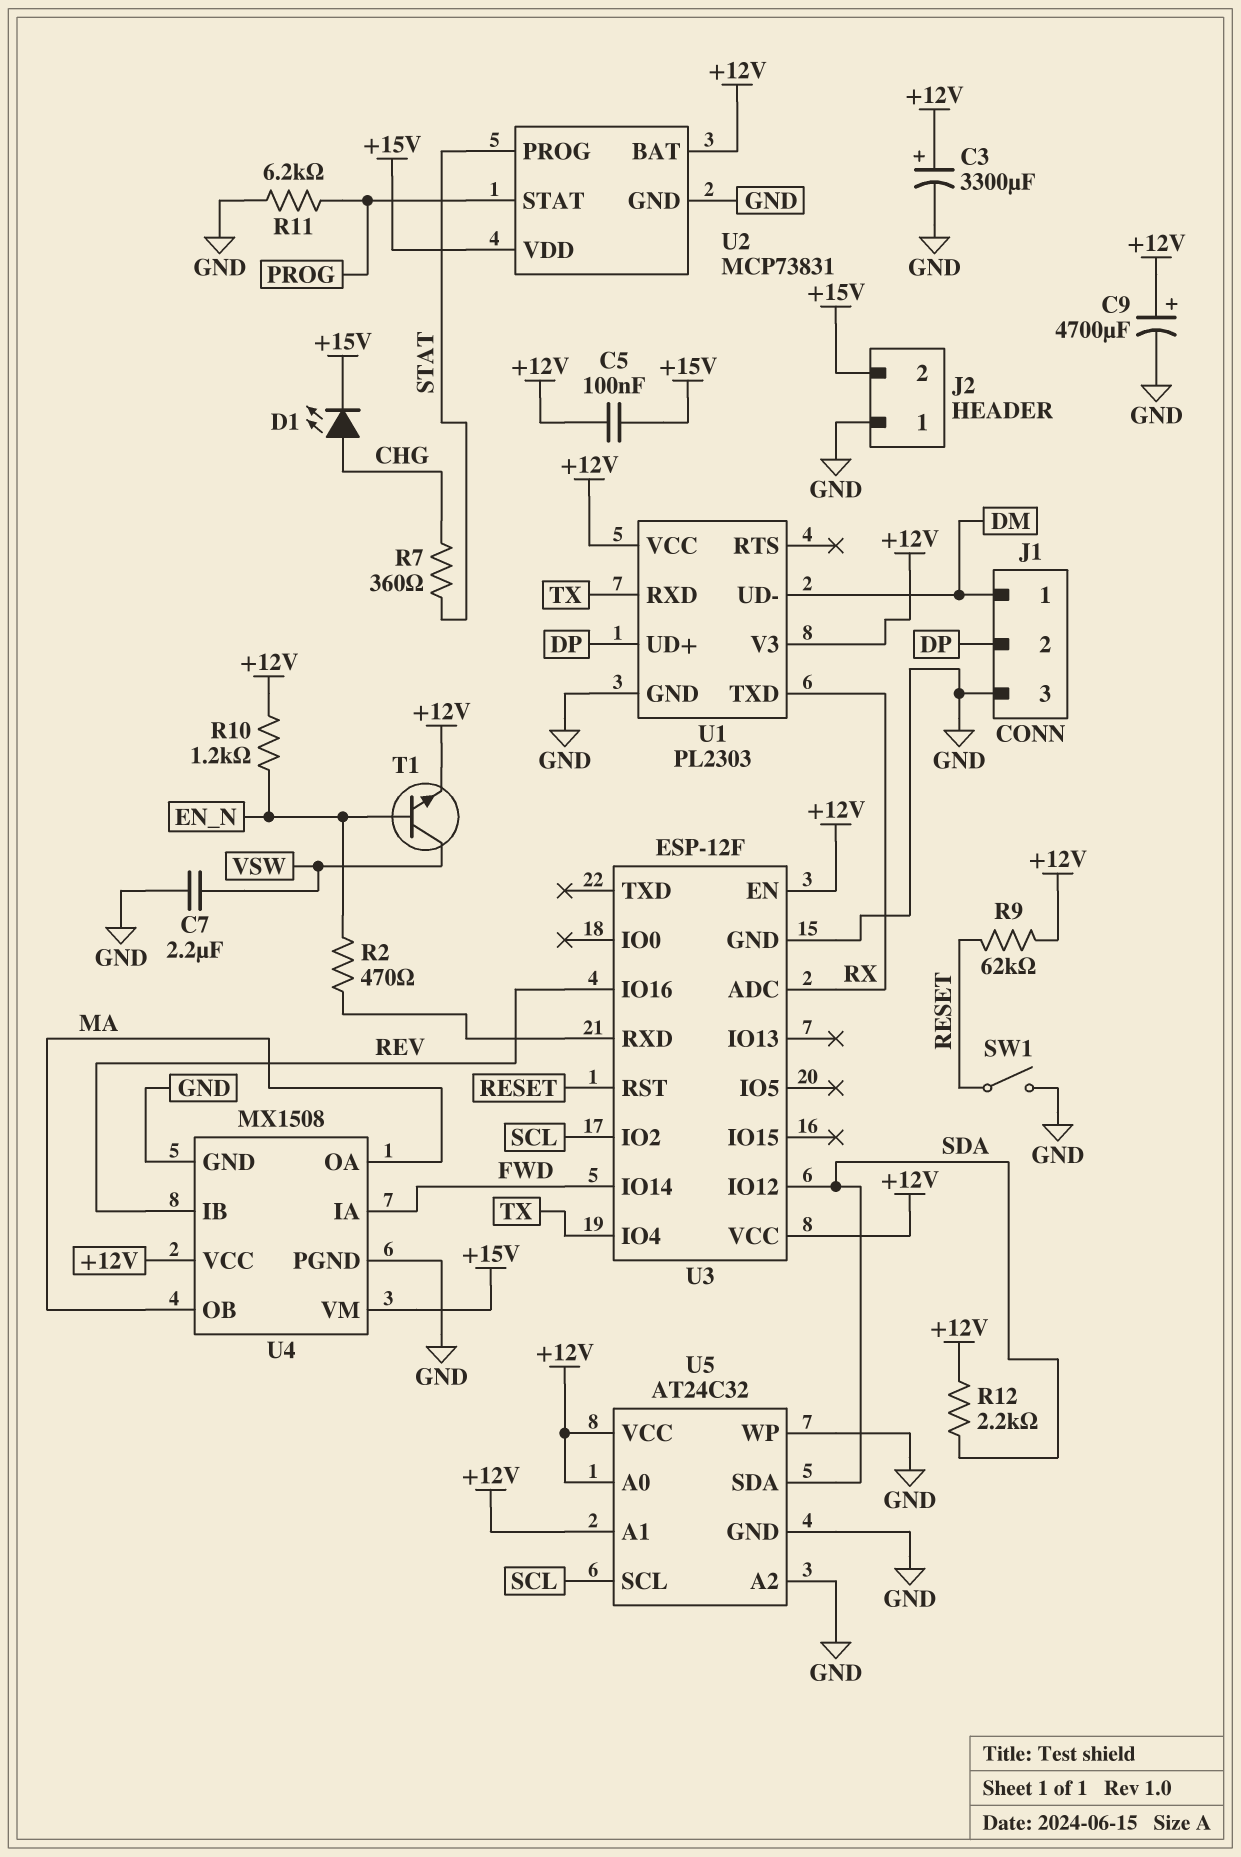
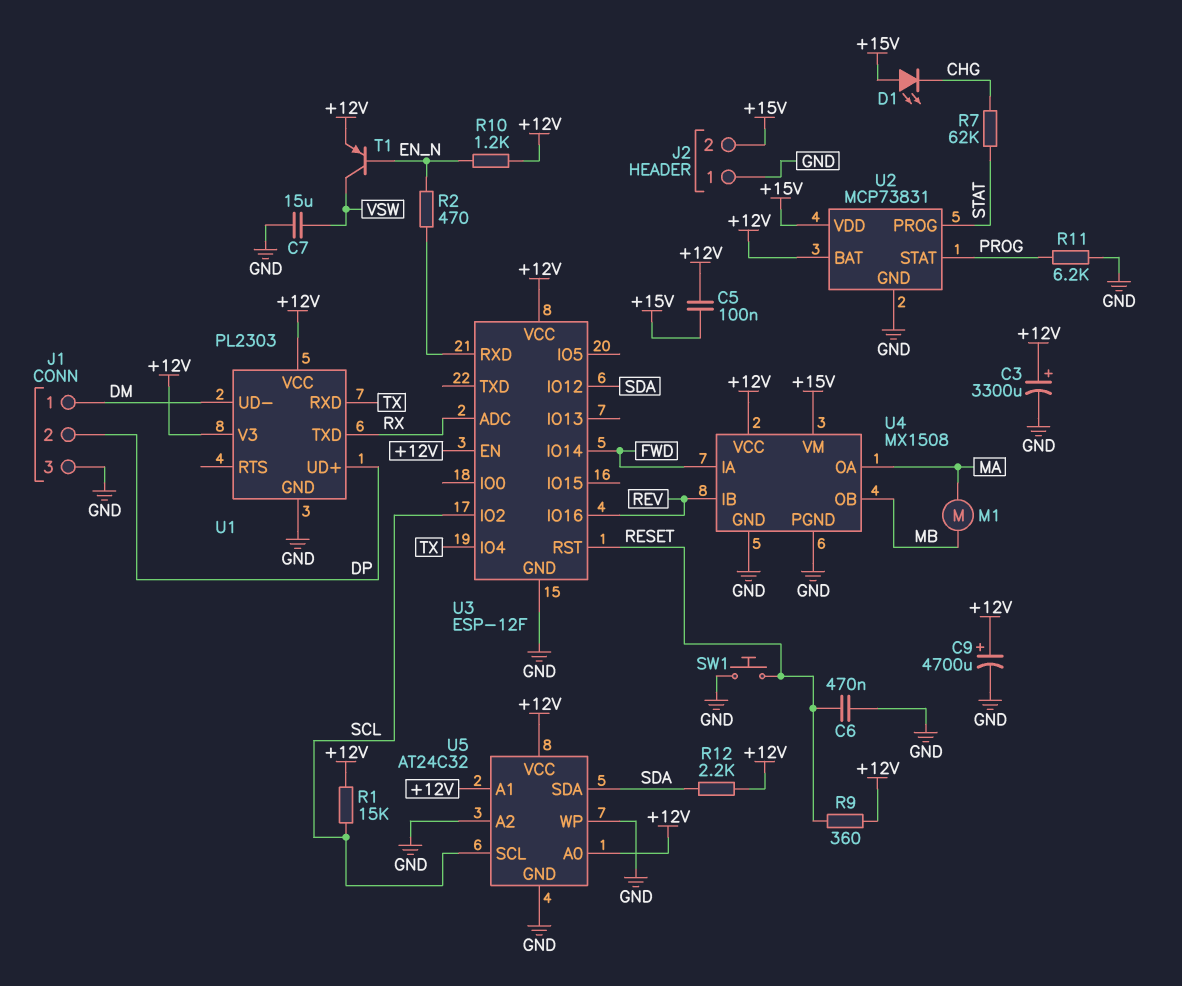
C6: none -> 470nF (GND, RESET)
C7: 2.2uF (GND, VSW) -> 15uF (GND, VSW)
D1: LED (A CHG, K +15V) -> LED (A +15V, K CHG)
M1: none -> motor (MA, MB)
R1: none -> 15k (+12V, SCL)
R7: 360 (CHG, STAT) -> 62k (CHG, STAT)
R9: 62k (+12V, RESET) -> 360 (+12V, RESET)
SW1: switch (GND, RESET) -> button (GND, RESET)
T1: NPN (B EN_N, C VSW, E +12V) -> PNP (B EN_N, C VSW, E +12V)
U4 pin OB: MA -> MB

